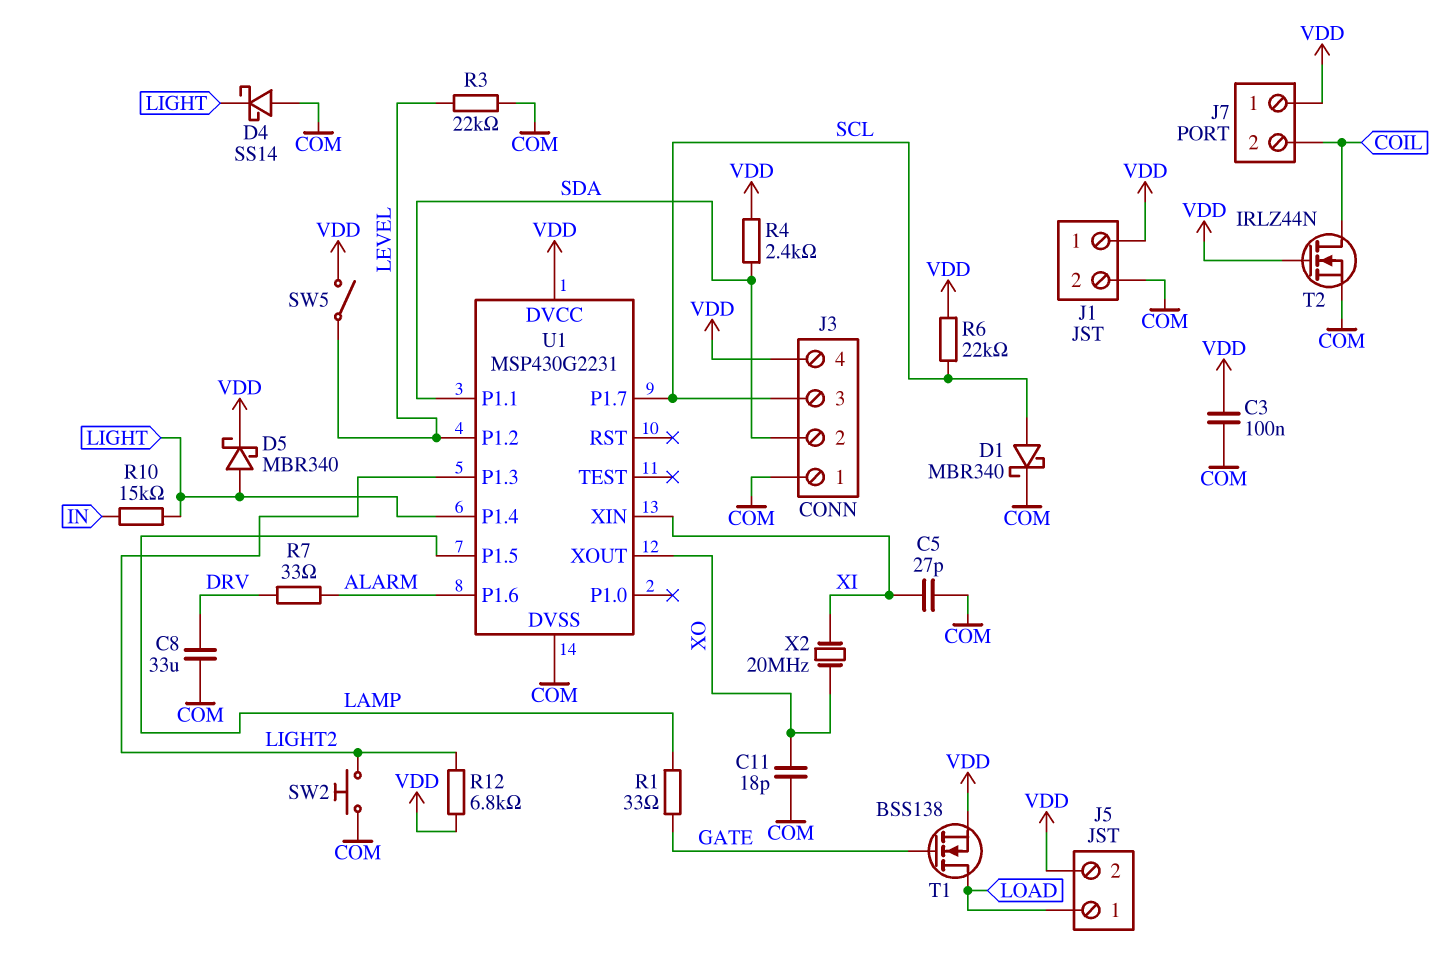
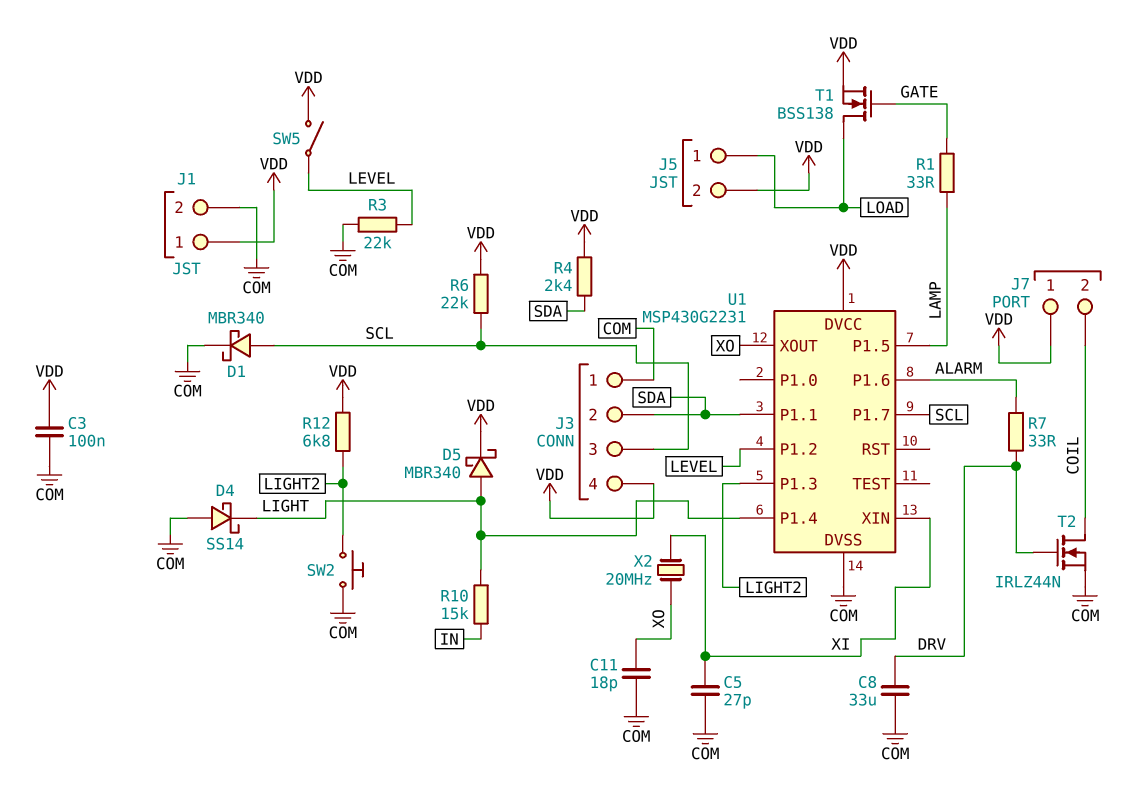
T2: NMOS IRLZ44N (G VDD, D COIL, S COM) -> NMOS IRLZ44N (G DRV, D COIL, S COM)

